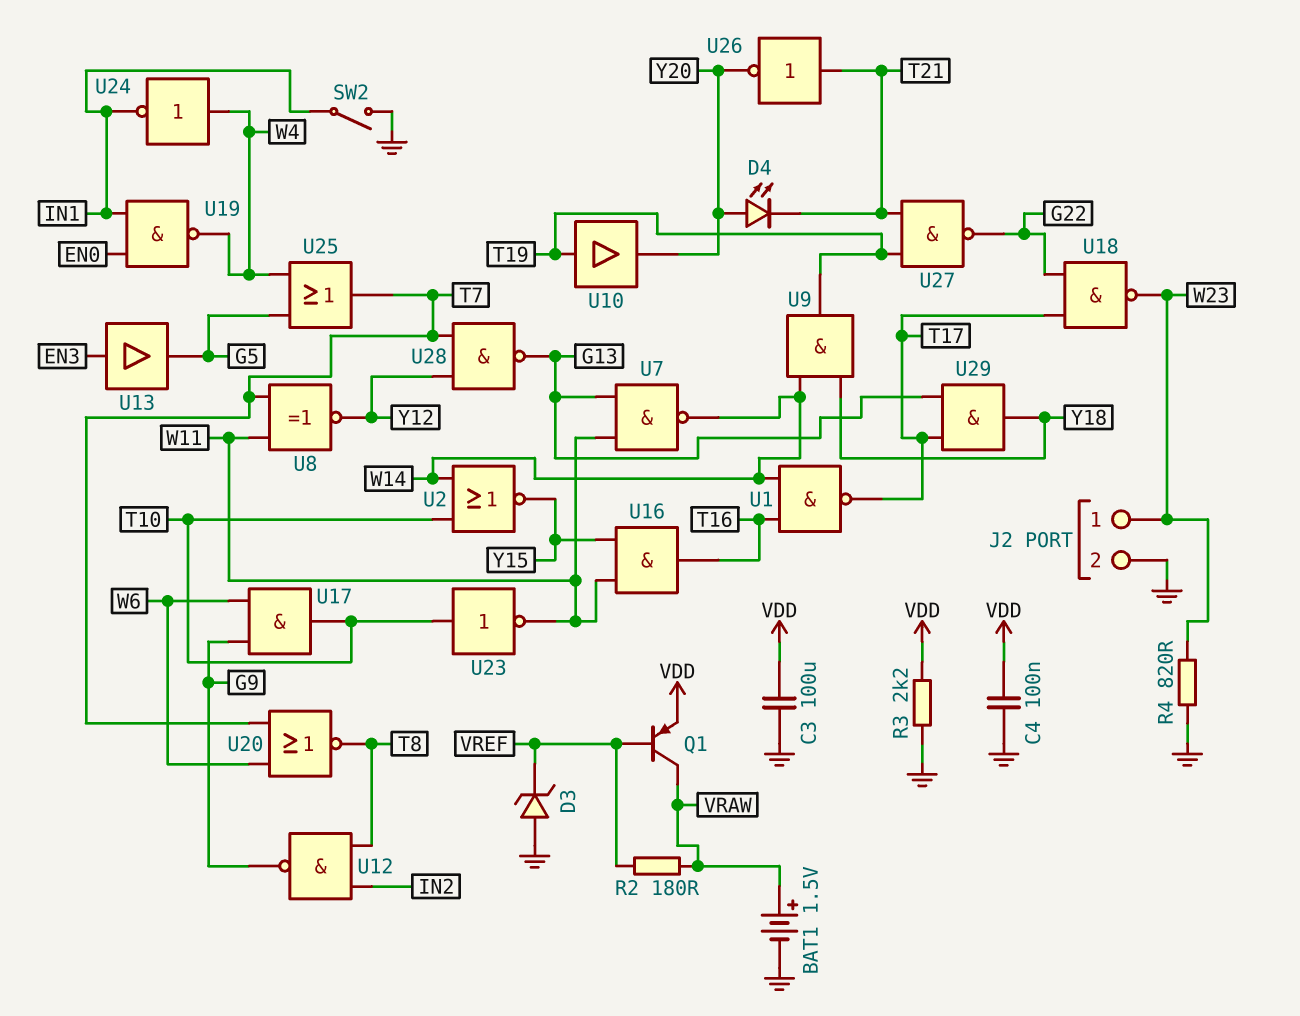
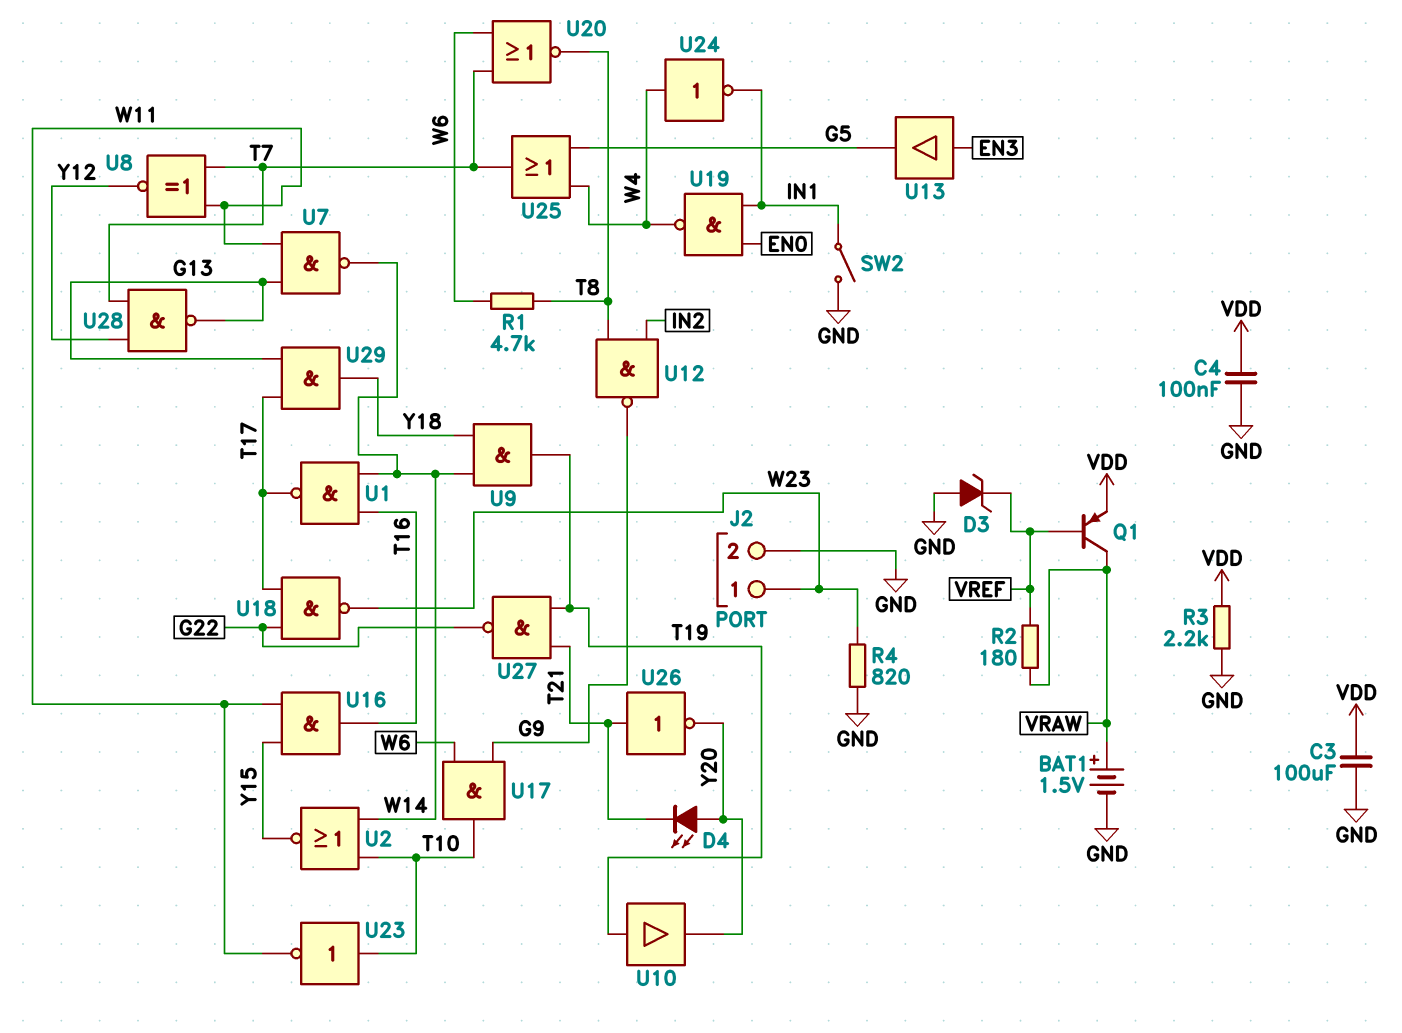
R1: none -> 4.7k (T8, W6)

